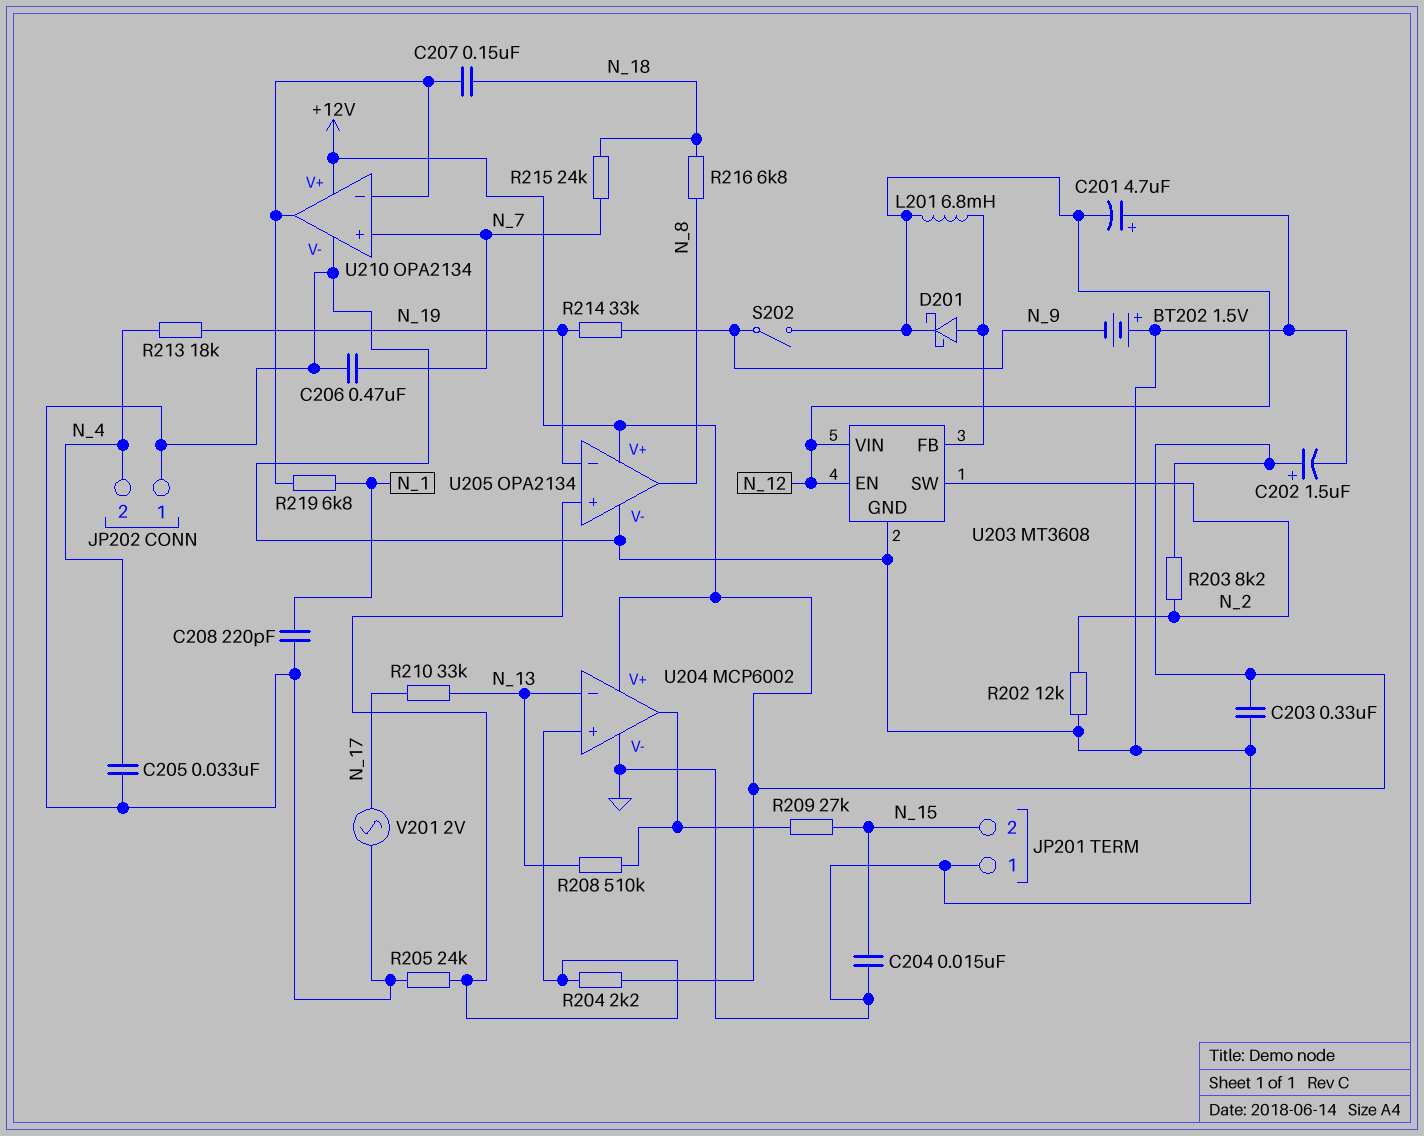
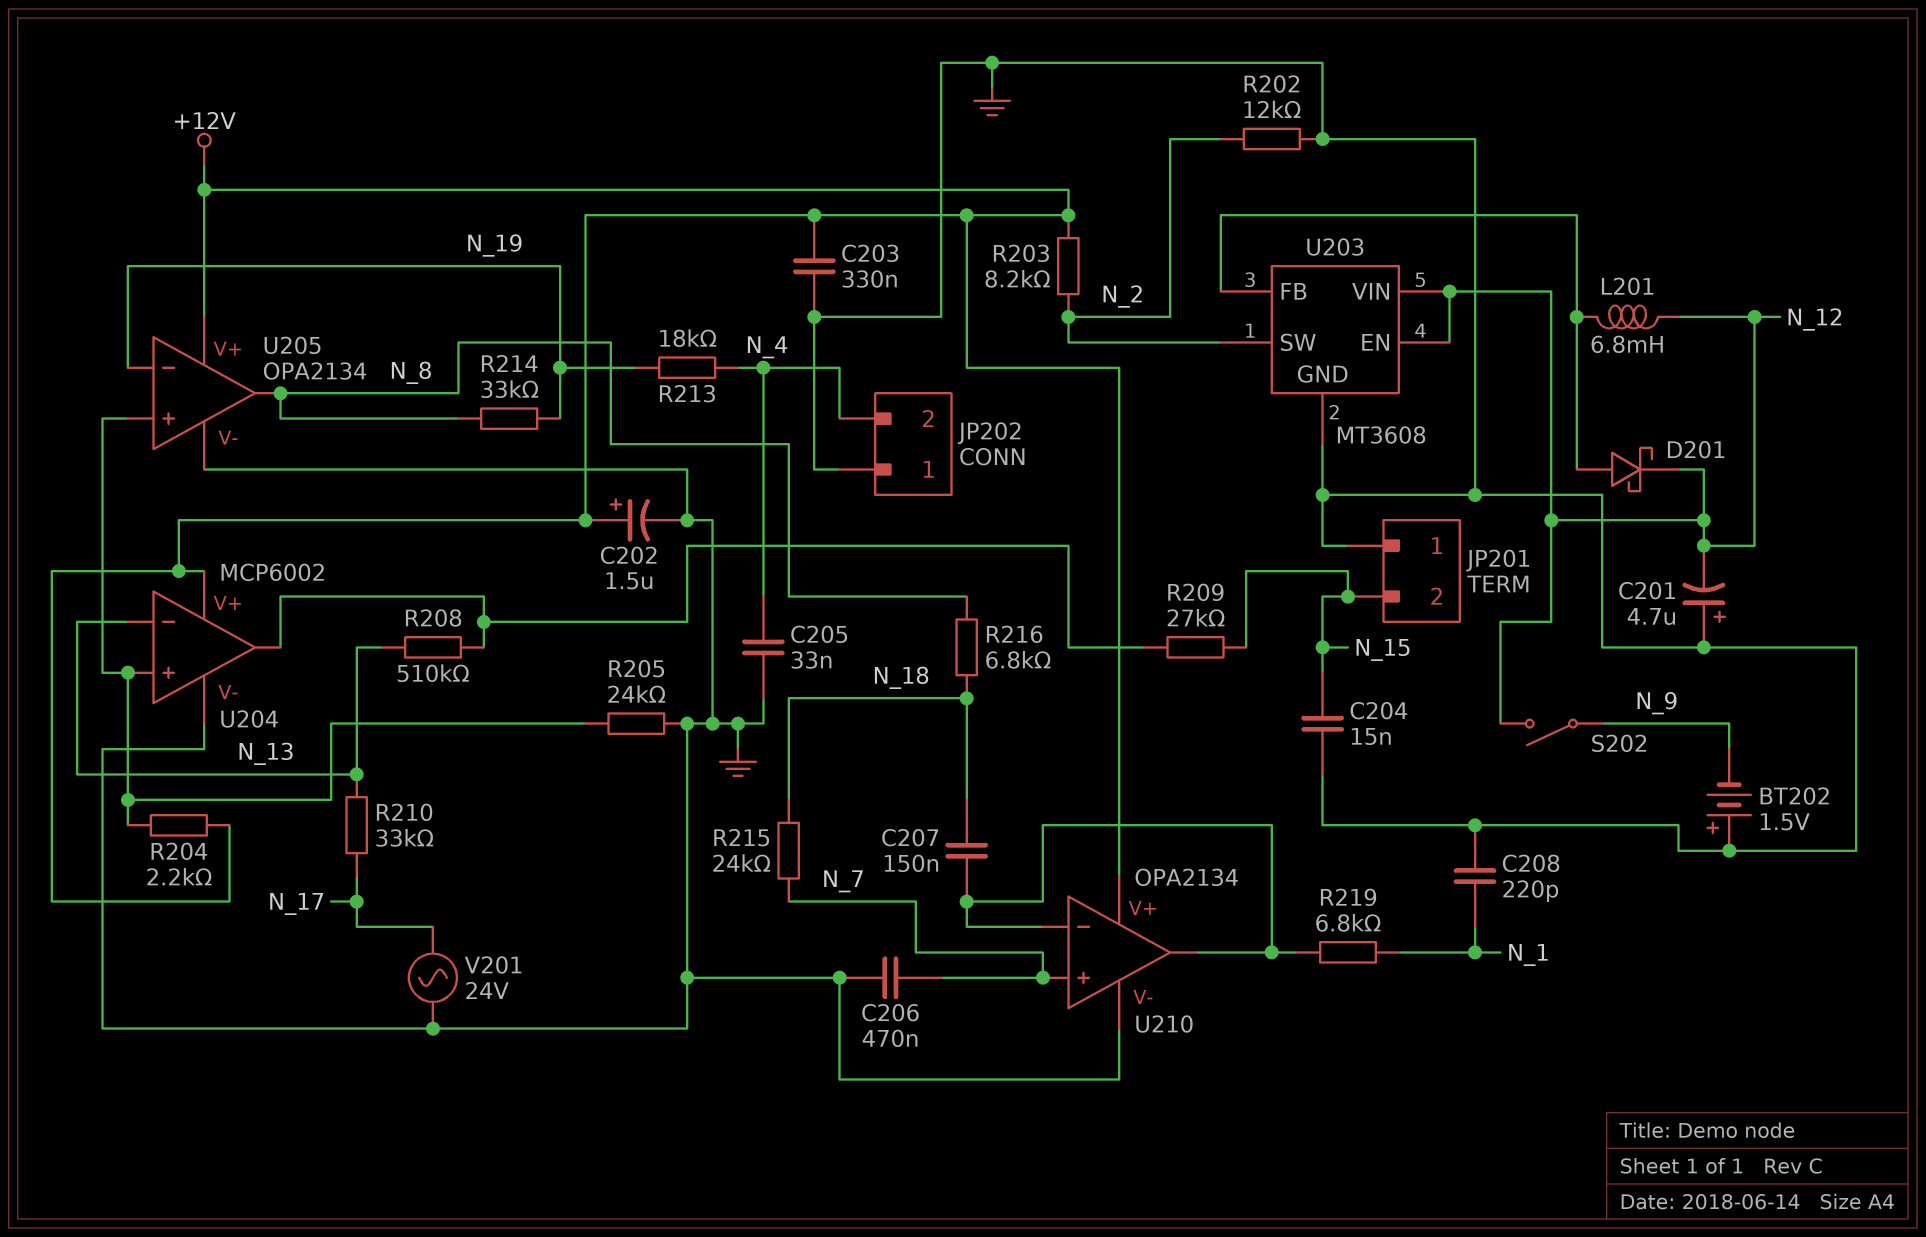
R214: 33k (N_9, N_19) -> 33k (N_8, N_19)
V201: AC 2V (GND, N_17) -> AC 24V (GND, N_17)

